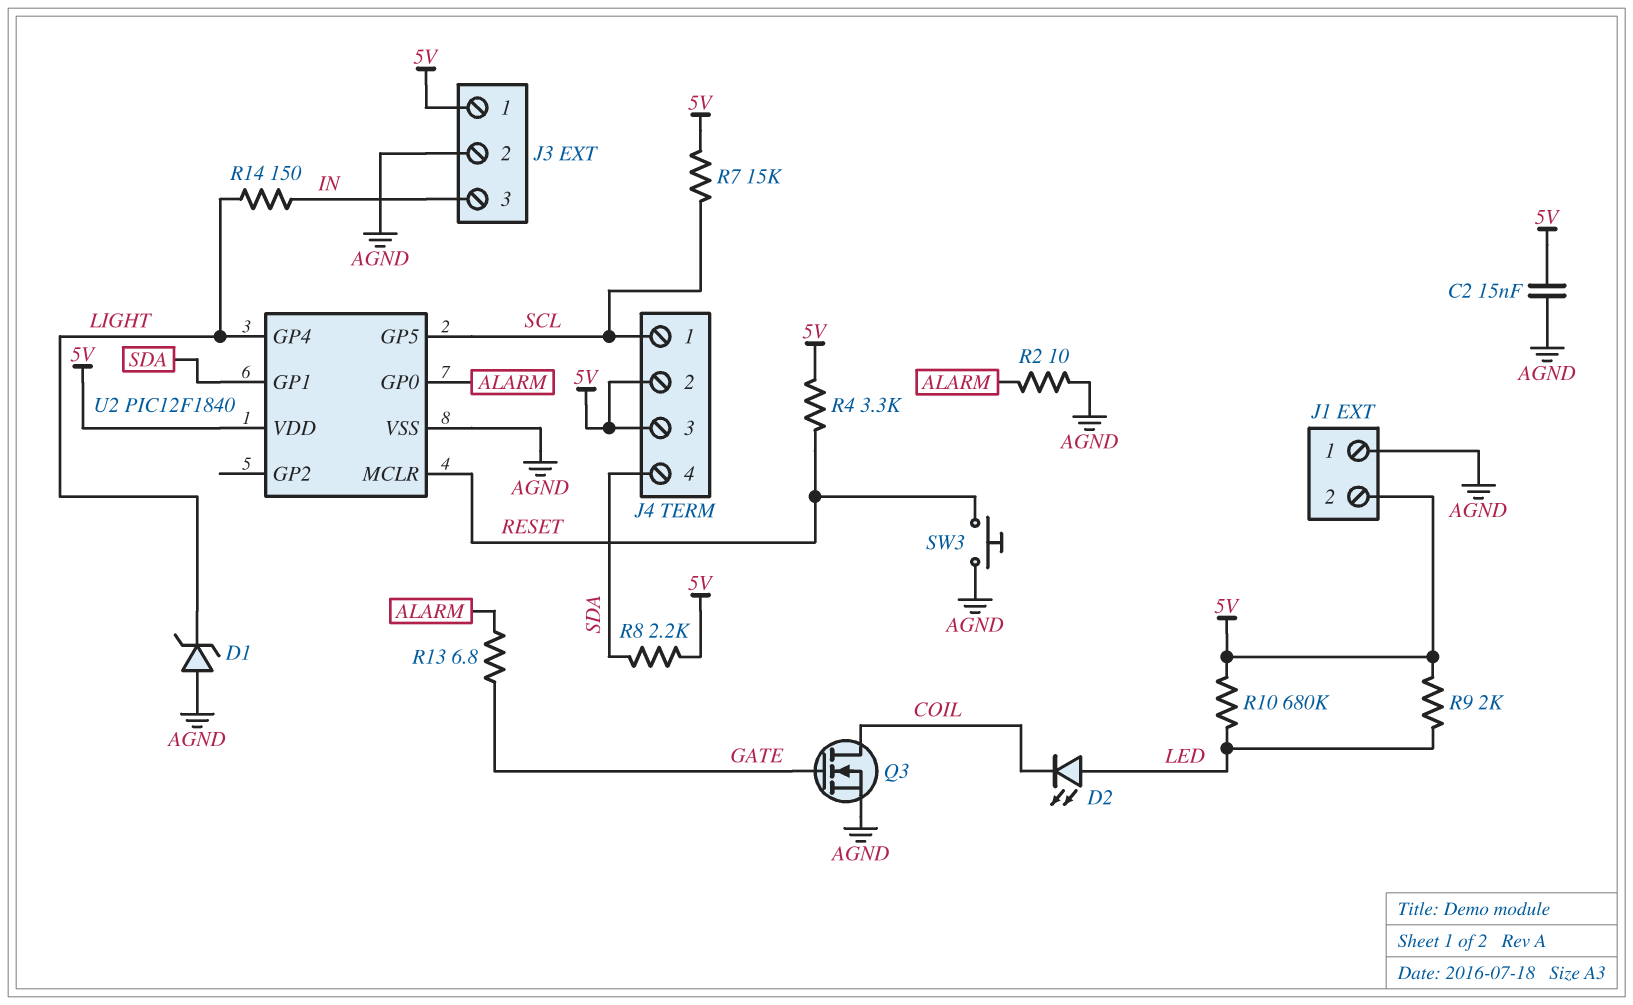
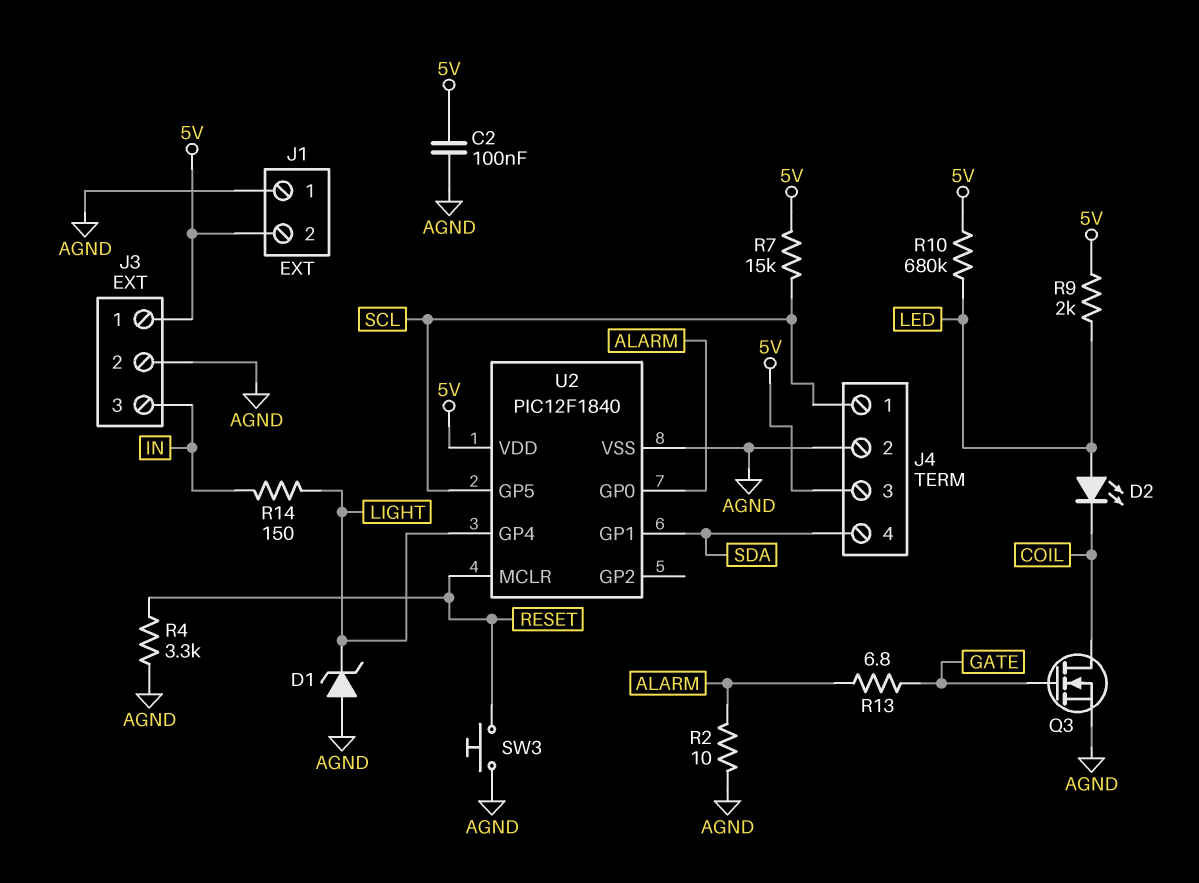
C2: 15nF (5V, AGND) -> 100nF (5V, AGND)
J4 pin 2: 5V -> AGND
R4: 3.3k (5V, RESET) -> 3.3k (AGND, RESET)
R8: 2.2k (5V, SDA) -> none

